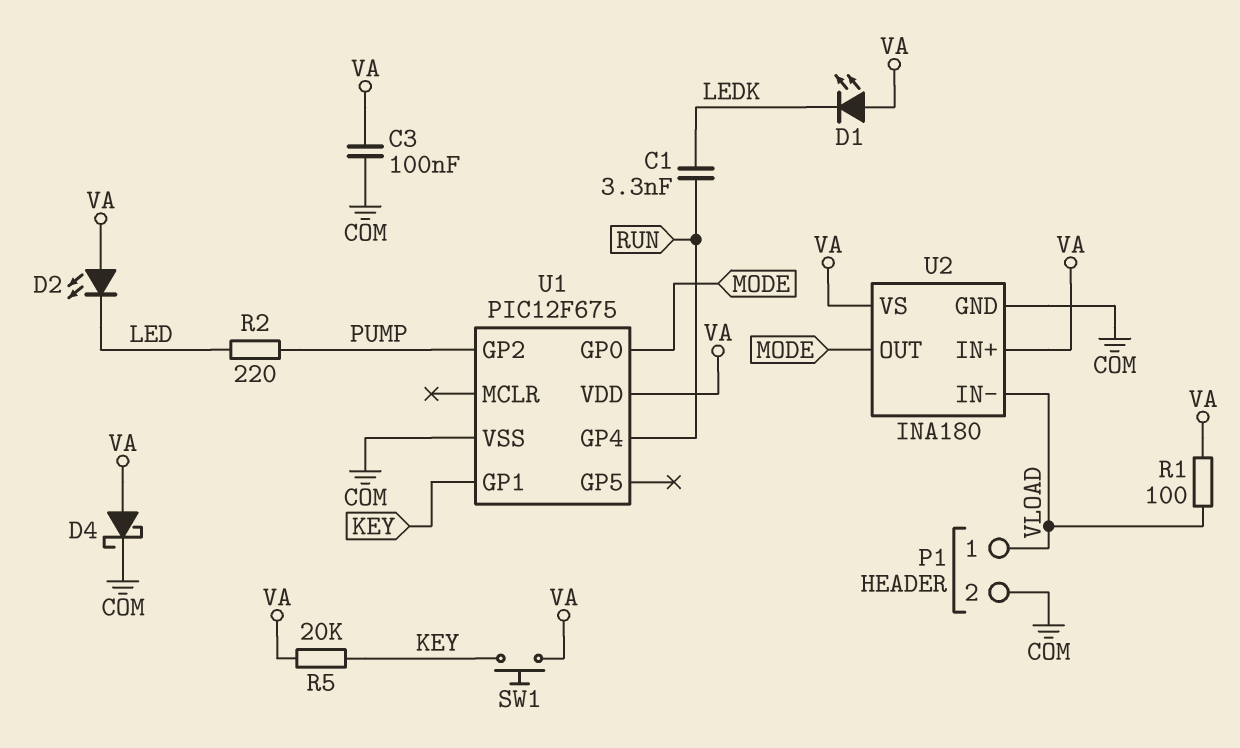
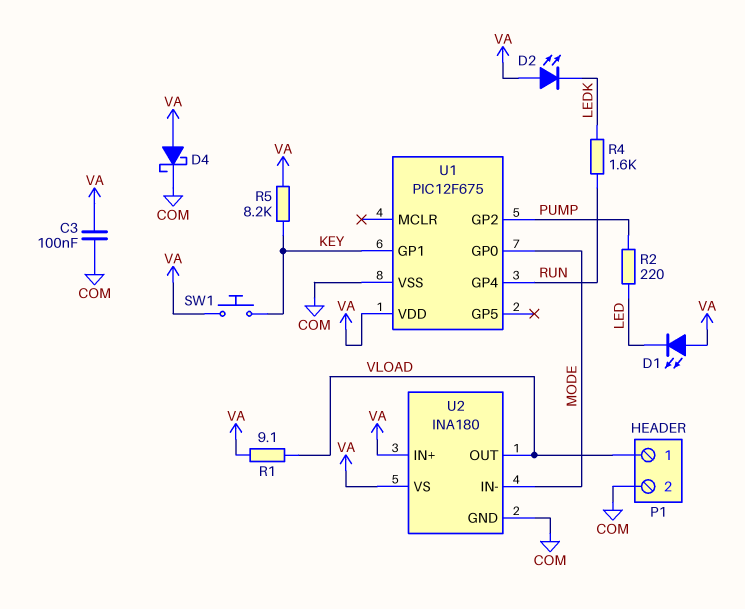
C1: 3.3nF (LEDK, RUN) -> none
D1: LED (A VA, K LEDK) -> LED (A VA, K LED)
D2: LED (A VA, K LED) -> LED (A VA, K LEDK)
R1: 100 (VA, VLOAD) -> 9.1 (VA, VLOAD)
R4: none -> 1.6k (LEDK, RUN)
R5: 20k (KEY, VA) -> 8.2k (KEY, VA)
U2 pin IN-: VLOAD -> MODE
U2 pin OUT: MODE -> VLOAD

